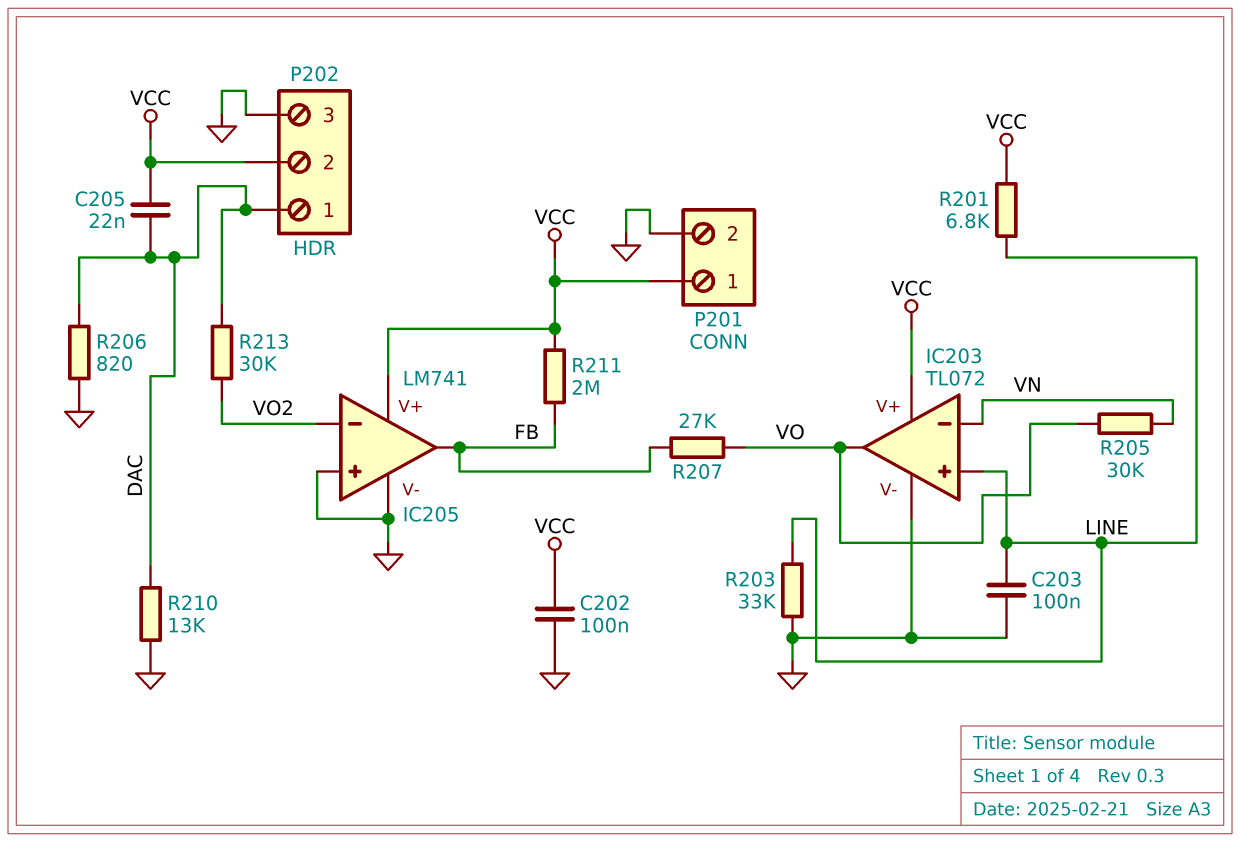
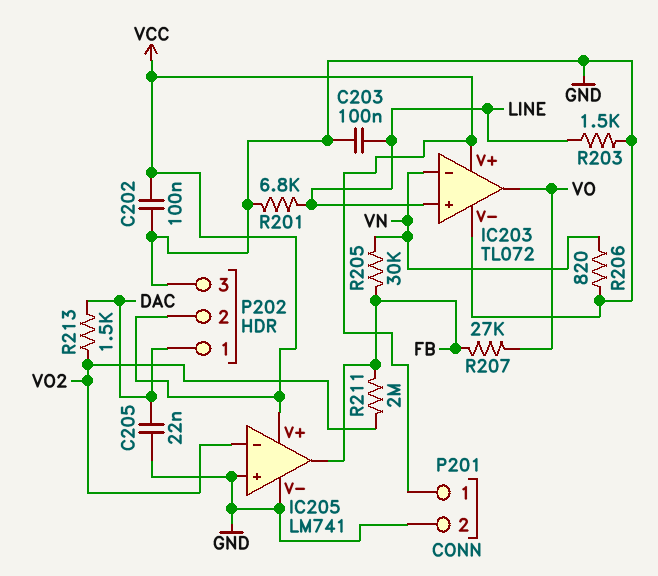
C205: 22nF (DAC, VCC) -> 22nF (DAC, GND)
R201: 6.8k (LINE, VCC) -> 6.8k (GND, LINE)
R203: 33k (GND, LINE) -> 1.5k (GND, LINE)
R205: 30k (VN, VO) -> 30k (FB, VN)
R206: 820 (DAC, GND) -> 820 (GND, VN)
R210: 13k (DAC, GND) -> none
R211: 2M (FB, VCC) -> 2M (FB, VO2)
R213: 30k (DAC, VO2) -> 1.5k (DAC, VO2)

